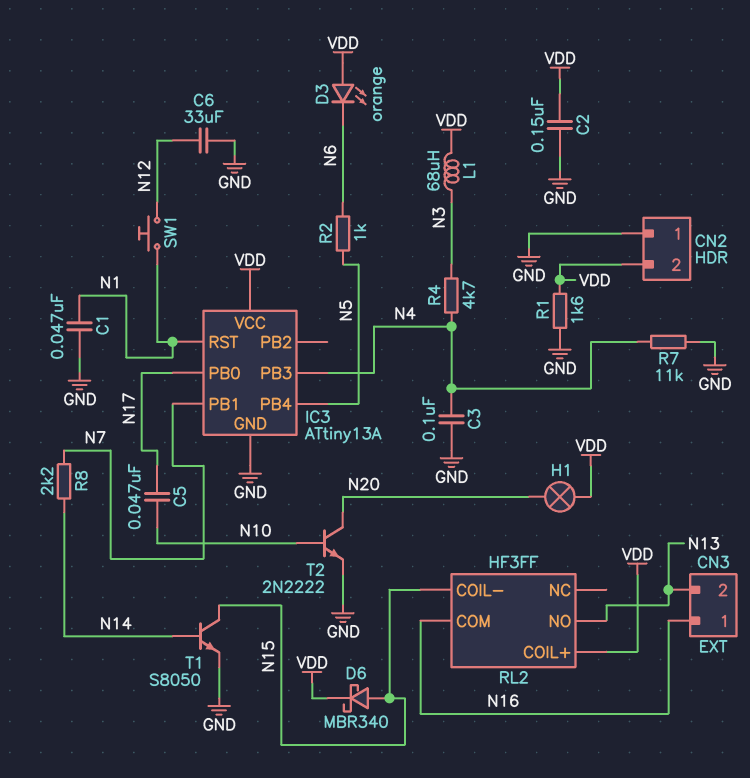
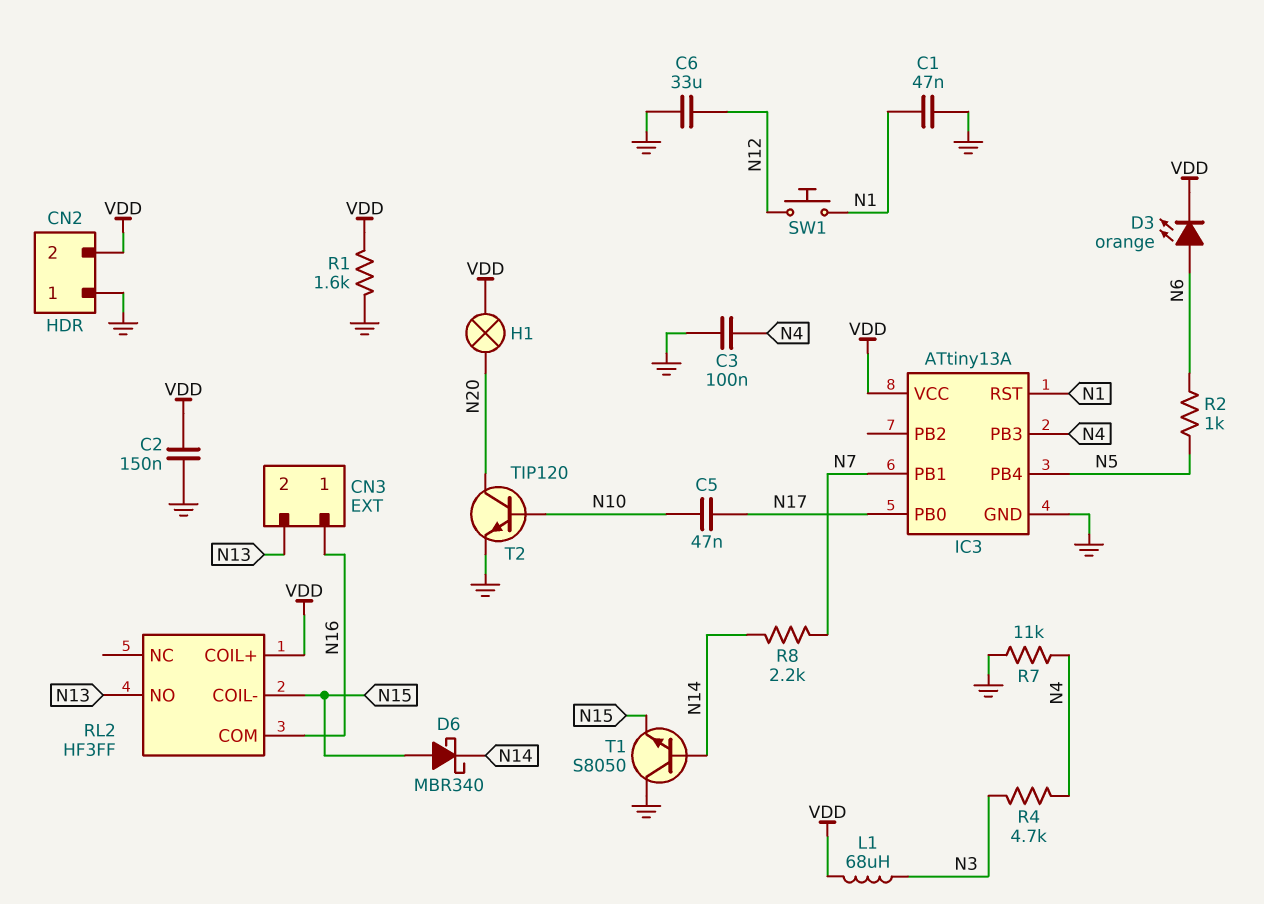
D3: LED orange (A VDD, K N6) -> LED orange (A N6, K VDD)
D6: schottky MBR340 (A N15, K VDD) -> schottky MBR340 (A N15, K N14)
T1: NPN S8050 (B N14, C N15, E GND) -> NPN S8050 (B N14, C GND, E N15)
T2: NPN 2N2222 (B N10, C N20, E GND) -> NPN TIP120 (B N10, C N20, E GND)

